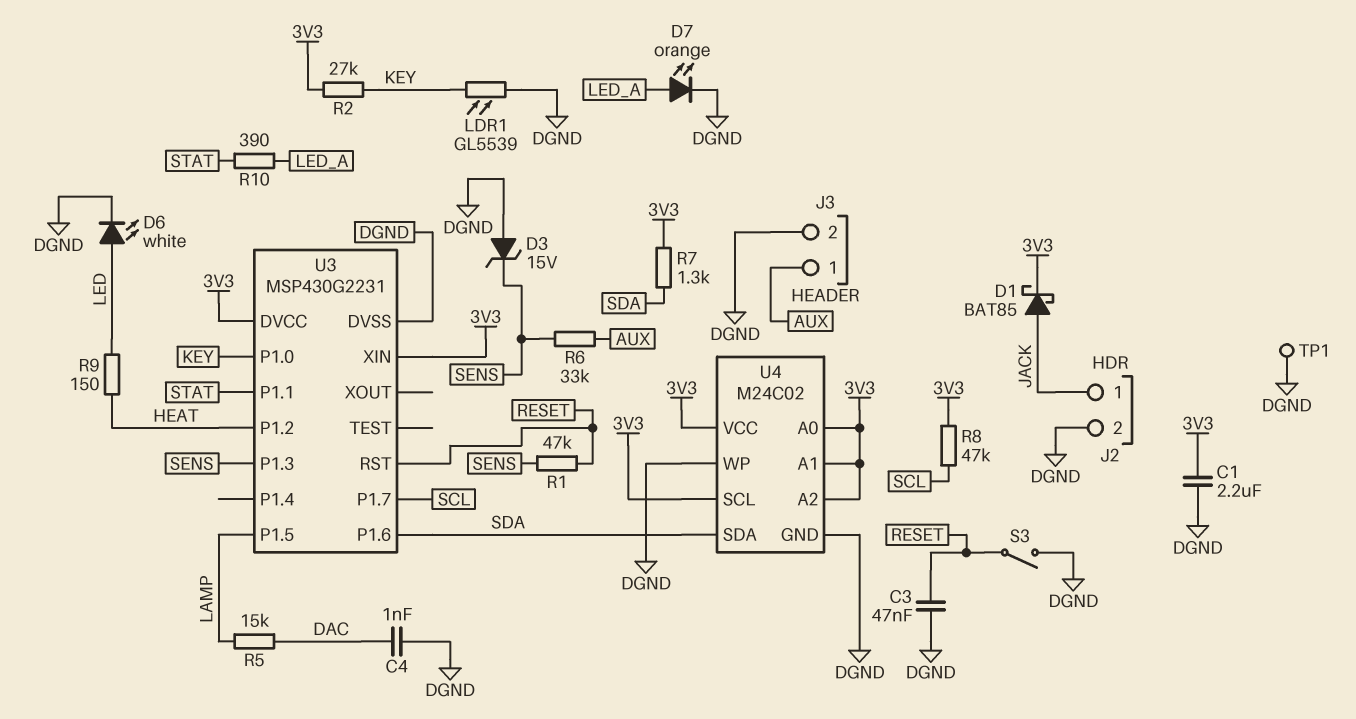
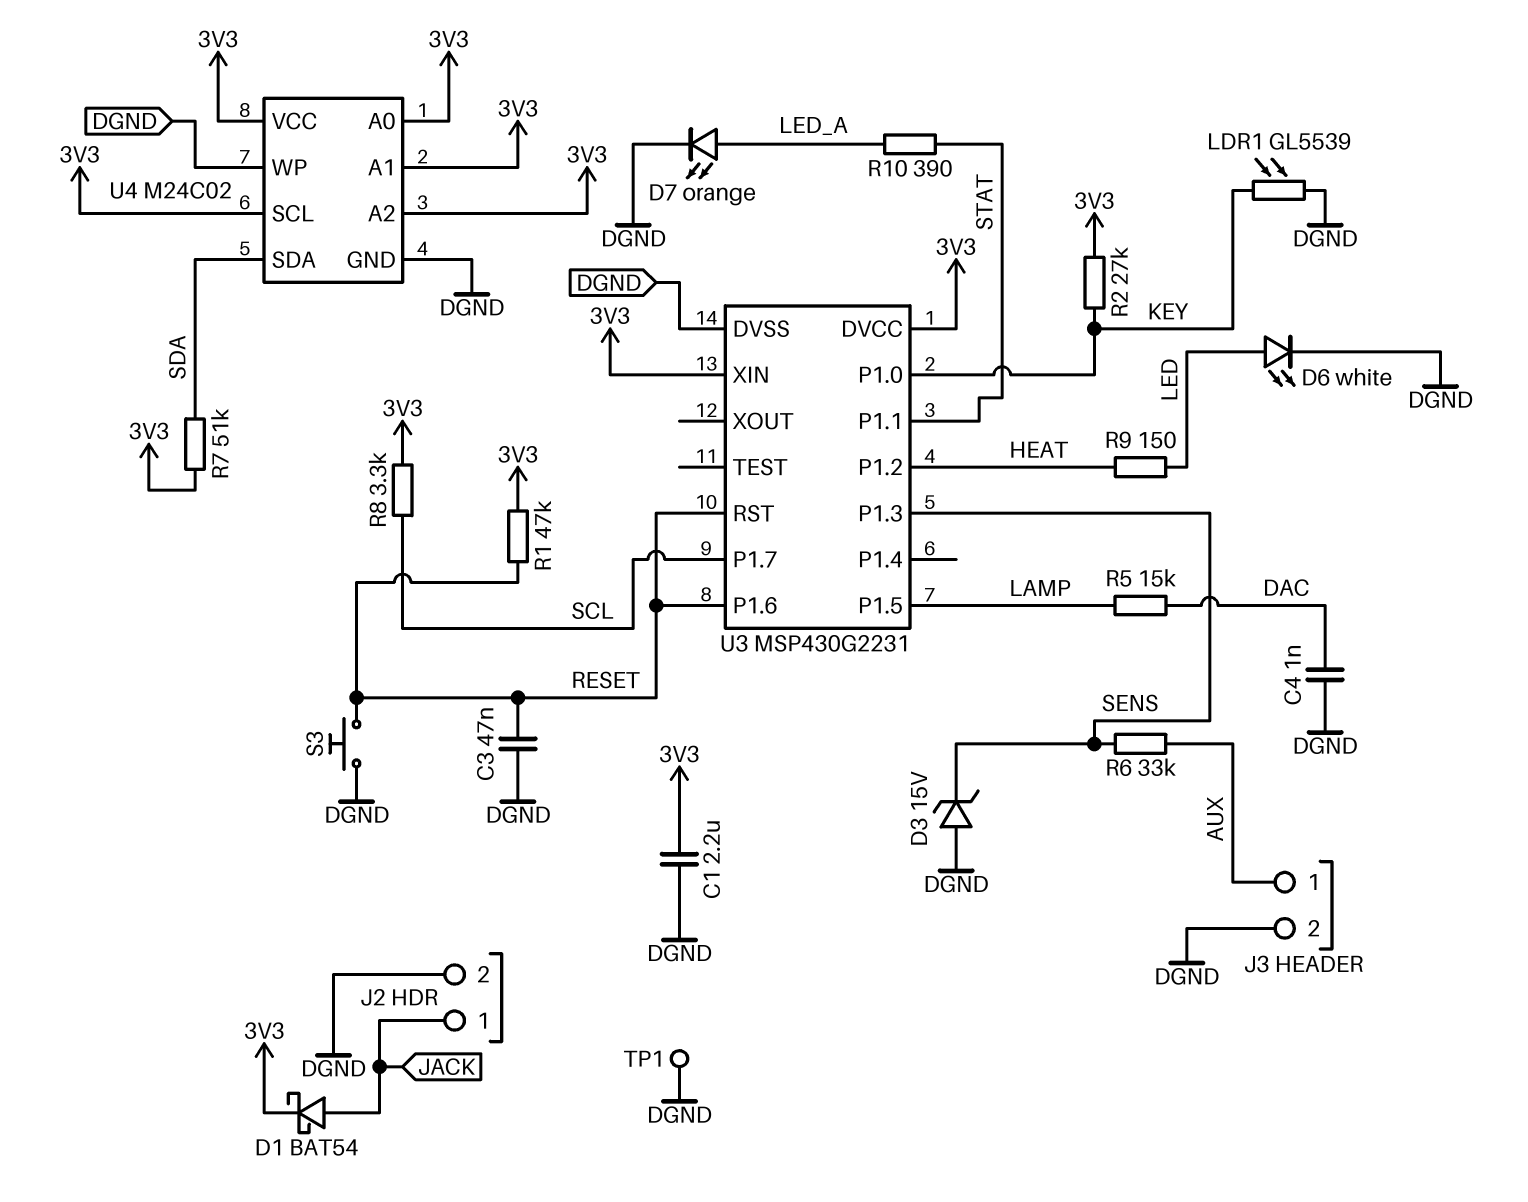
D1: schottky BAT85 (A JACK, K 3V3) -> schottky BAT54 (A JACK, K 3V3)
R1: 47k (RESET, SENS) -> 47k (3V3, RESET)
R7: 1.3k (3V3, SDA) -> 51k (3V3, SDA)
R8: 47k (3V3, SCL) -> 3.3k (3V3, SCL)
S3: switch (DGND, RESET) -> button (DGND, RESET)
U3 pin P1.6: SDA -> RESET

